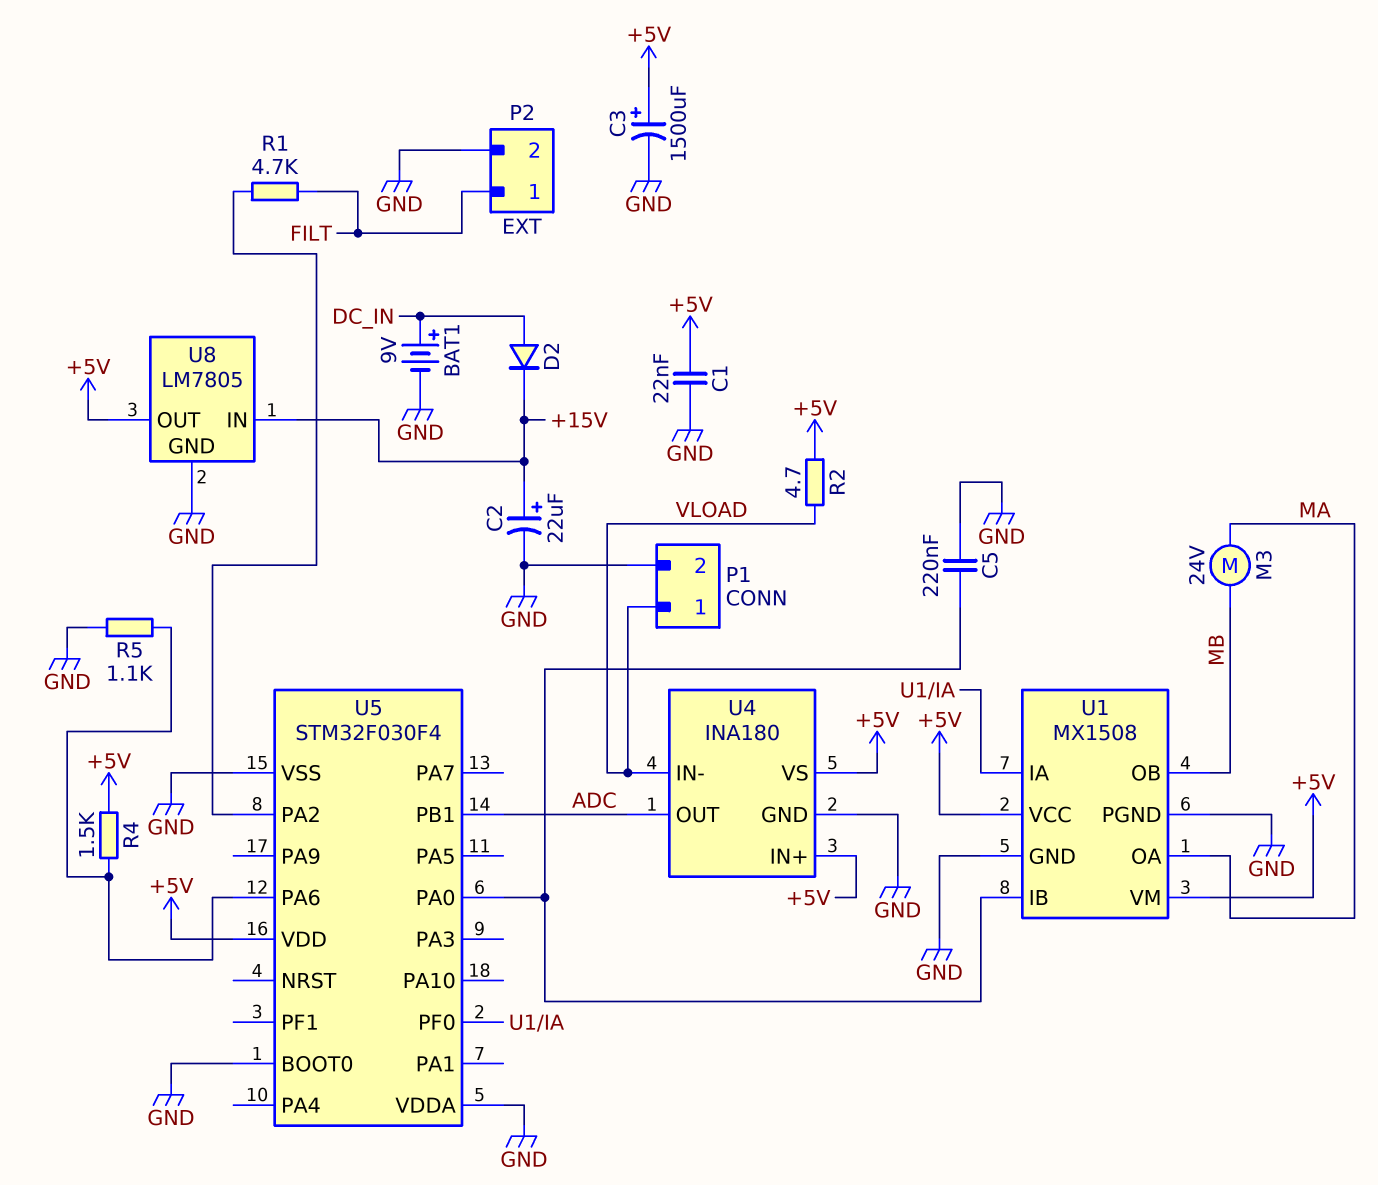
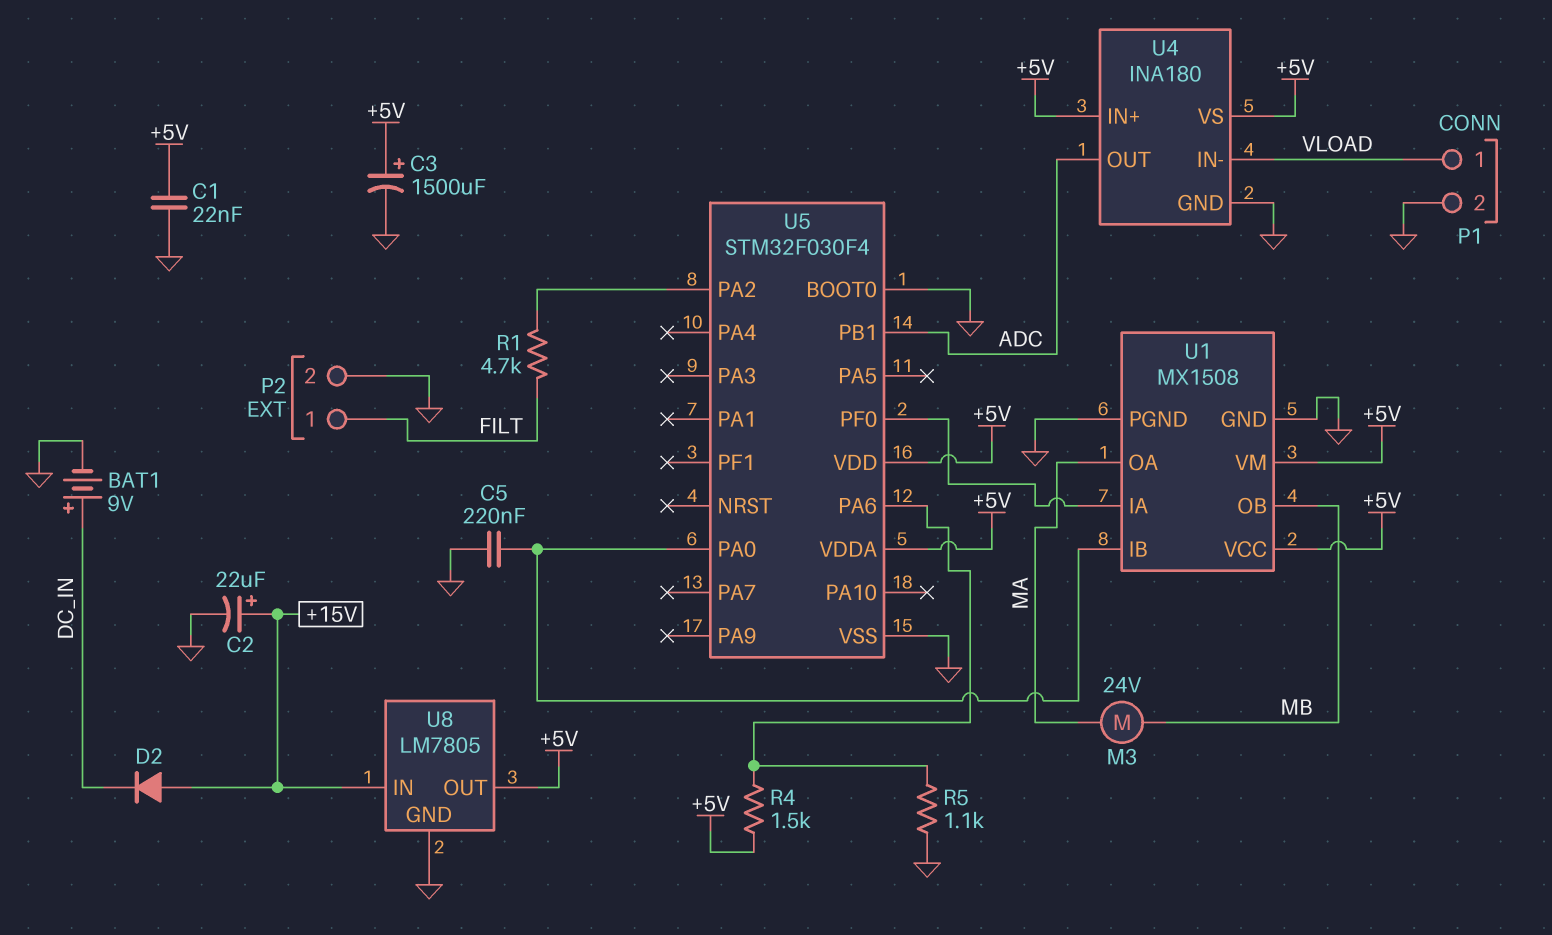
D2: diode (A DC_IN, K +15V) -> diode (A +15V, K DC_IN)
R2: 4.7 (+5V, VLOAD) -> none
U5 pin VDDA: GND -> +5V

